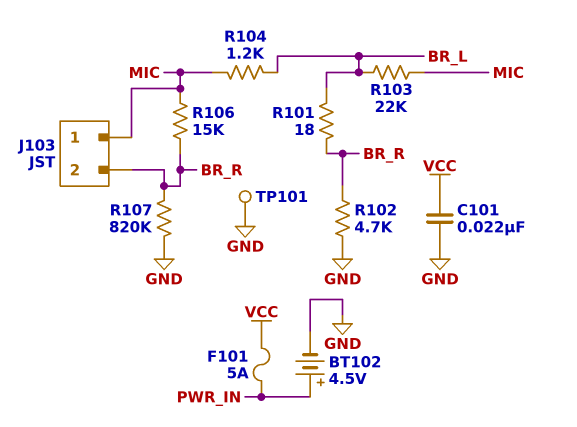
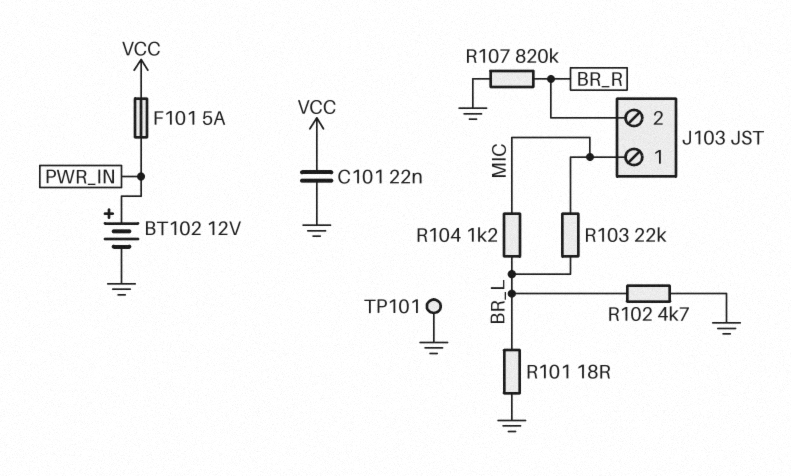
BT102: 4.5V (plus PWR_IN, minus GND) -> 12V (plus PWR_IN, minus GND)
R101: 18 (BR_L, BR_R) -> 18 (BR_L, GND)
R102: 4.7k (BR_R, GND) -> 4.7k (BR_L, GND)
R106: 15k (BR_R, MIC) -> none

